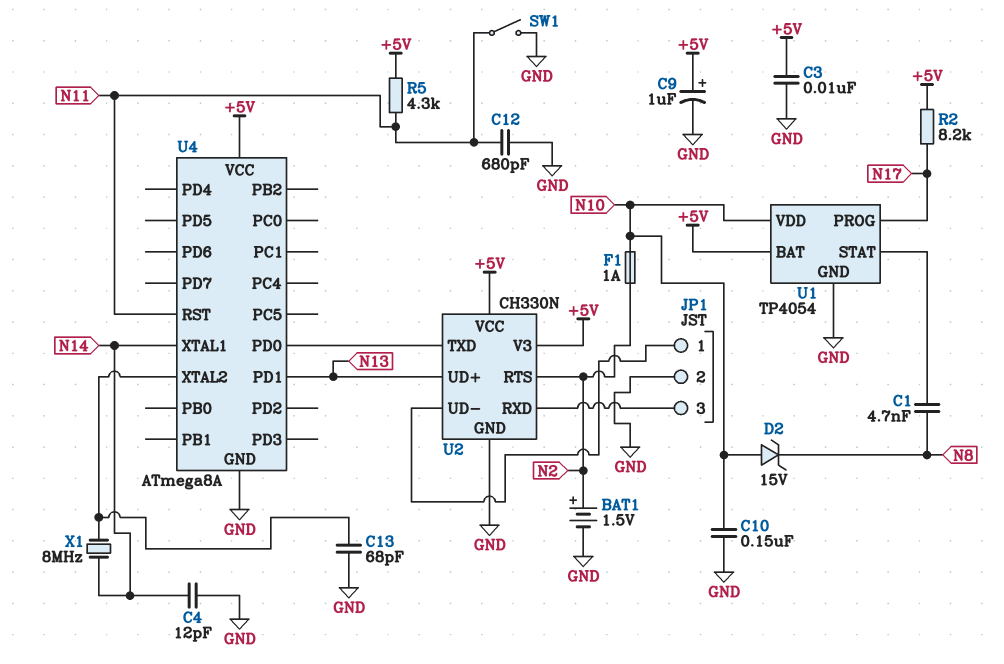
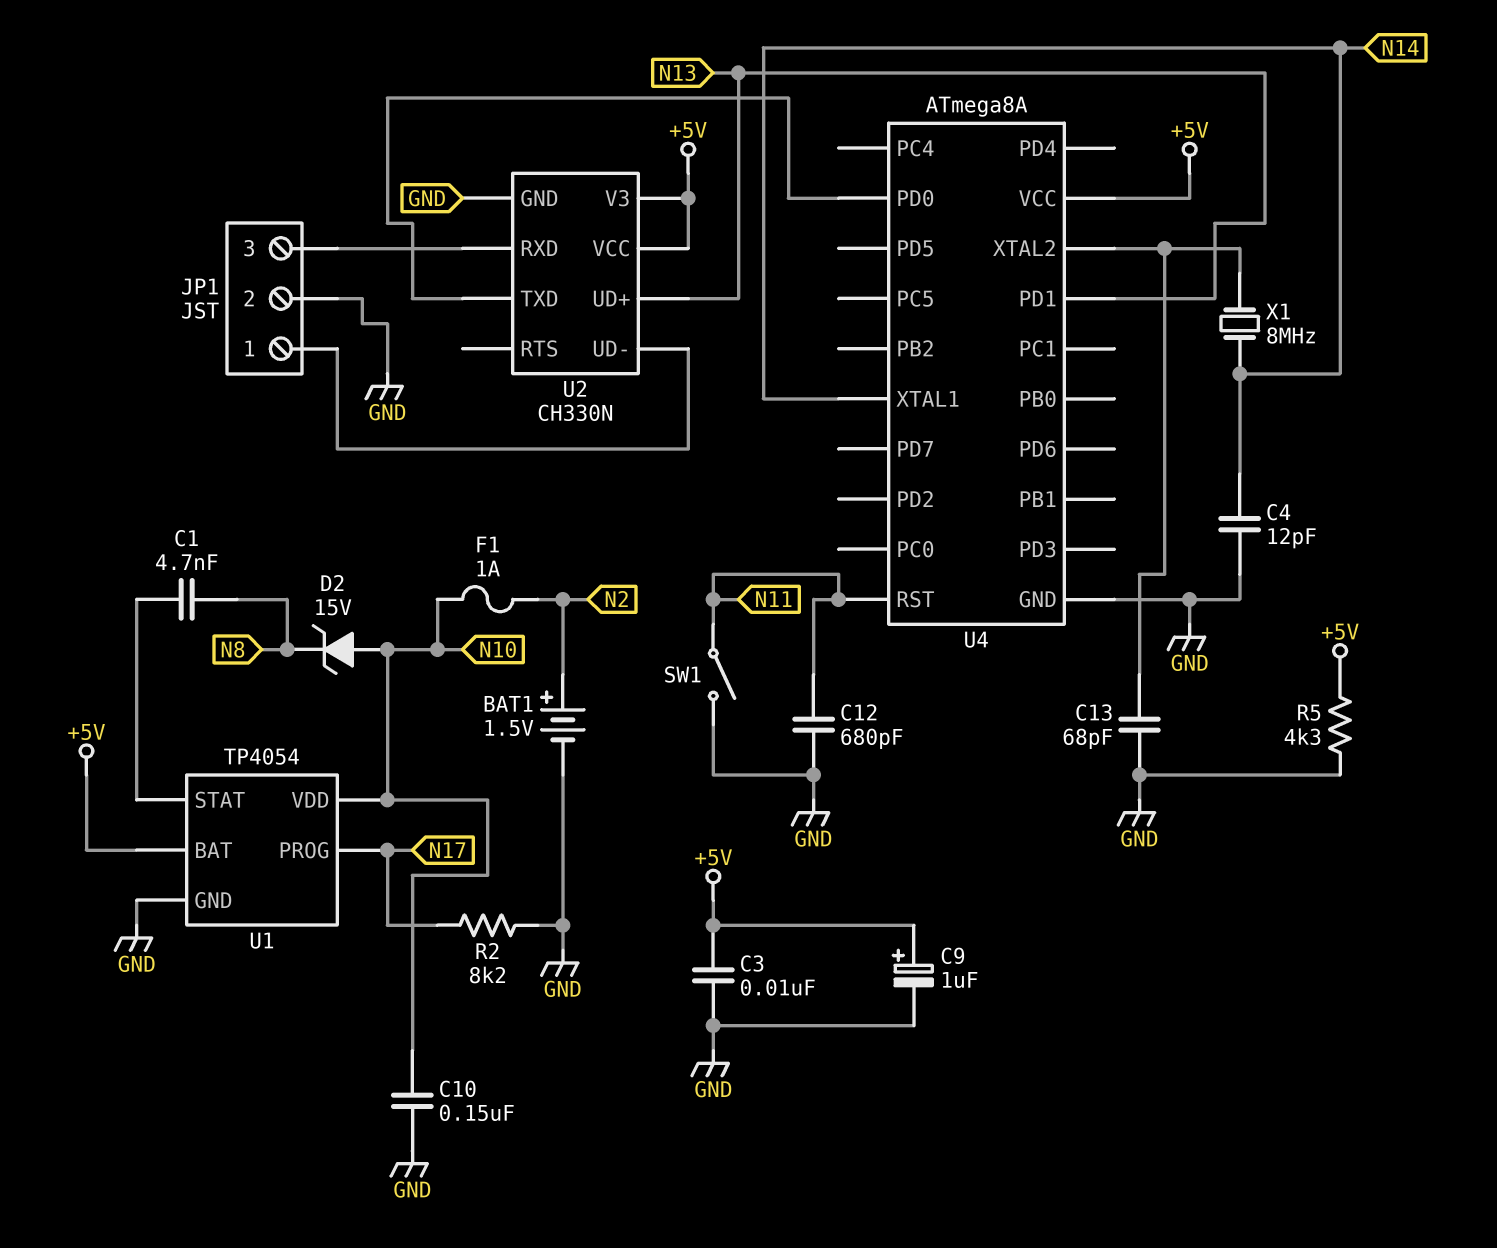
R2: 8.2k (+5V, N17) -> 8.2k (GND, N17)
R5: 4.3k (+5V, N11) -> 4.3k (+5V, GND)
U2 pin RTS: N2 -> none

